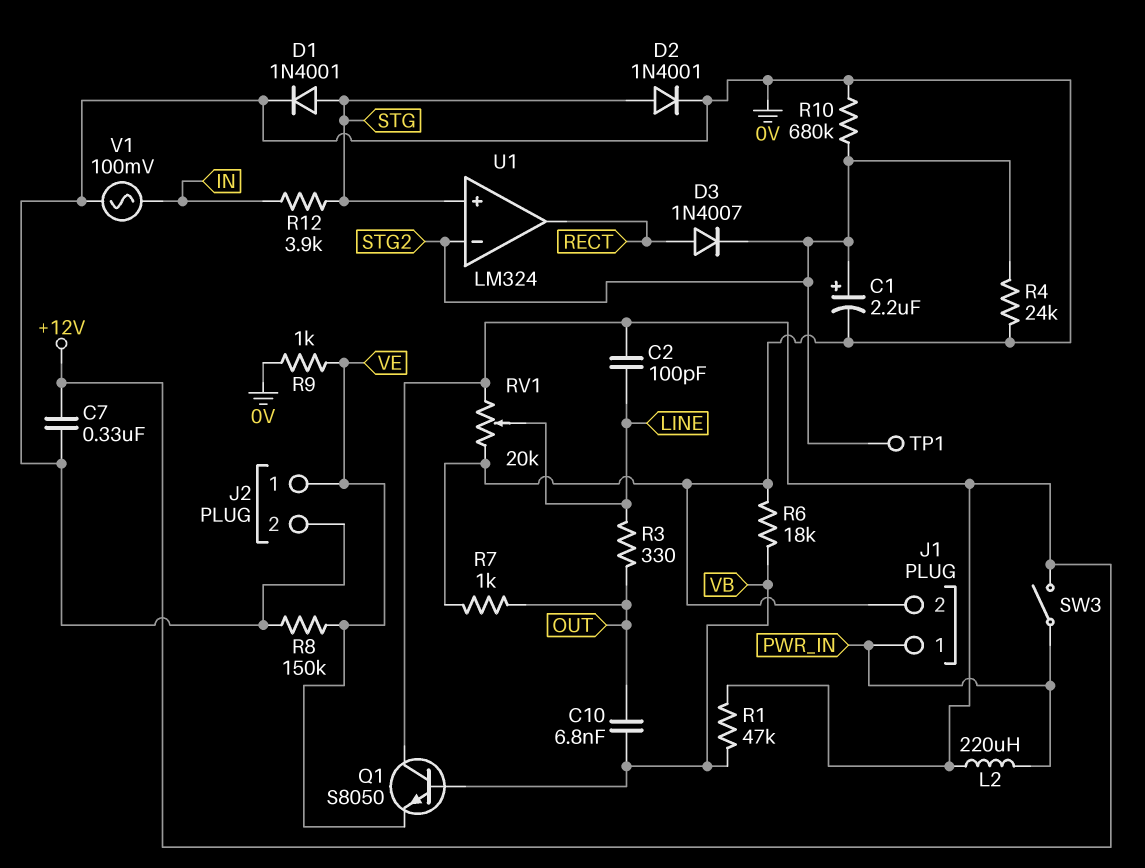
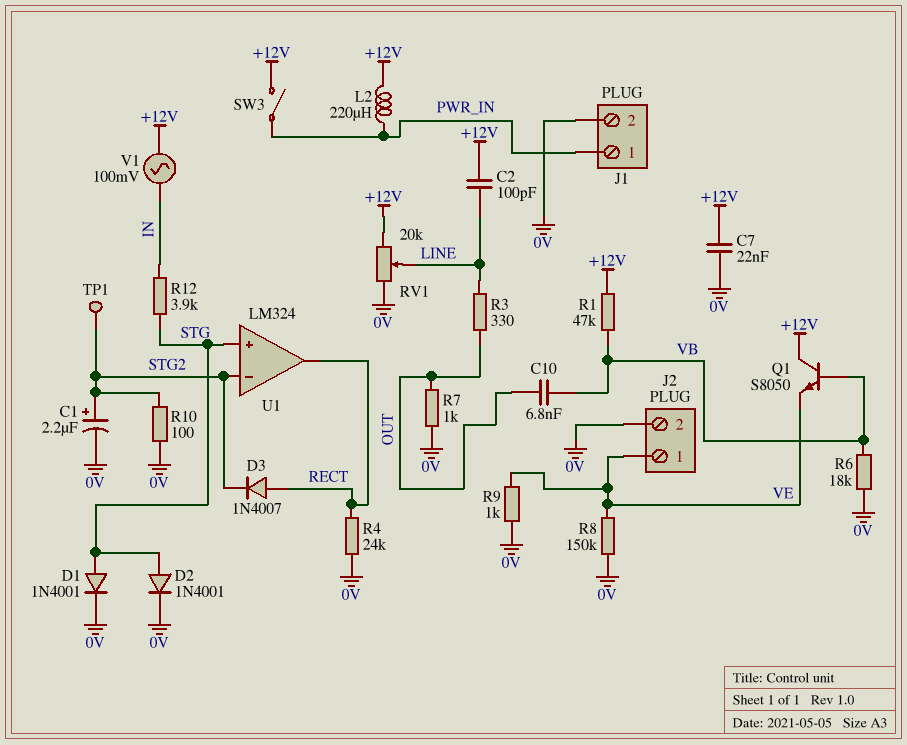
C7: 330nF (+12V, 0V) -> 22nF (+12V, 0V)
R4: 24k (0V, STG2) -> 24k (0V, RECT)
R10: 680k (0V, STG2) -> 100 (0V, STG2)
V1: AC 100mV (0V, IN) -> AC 100mV (+12V, IN)

